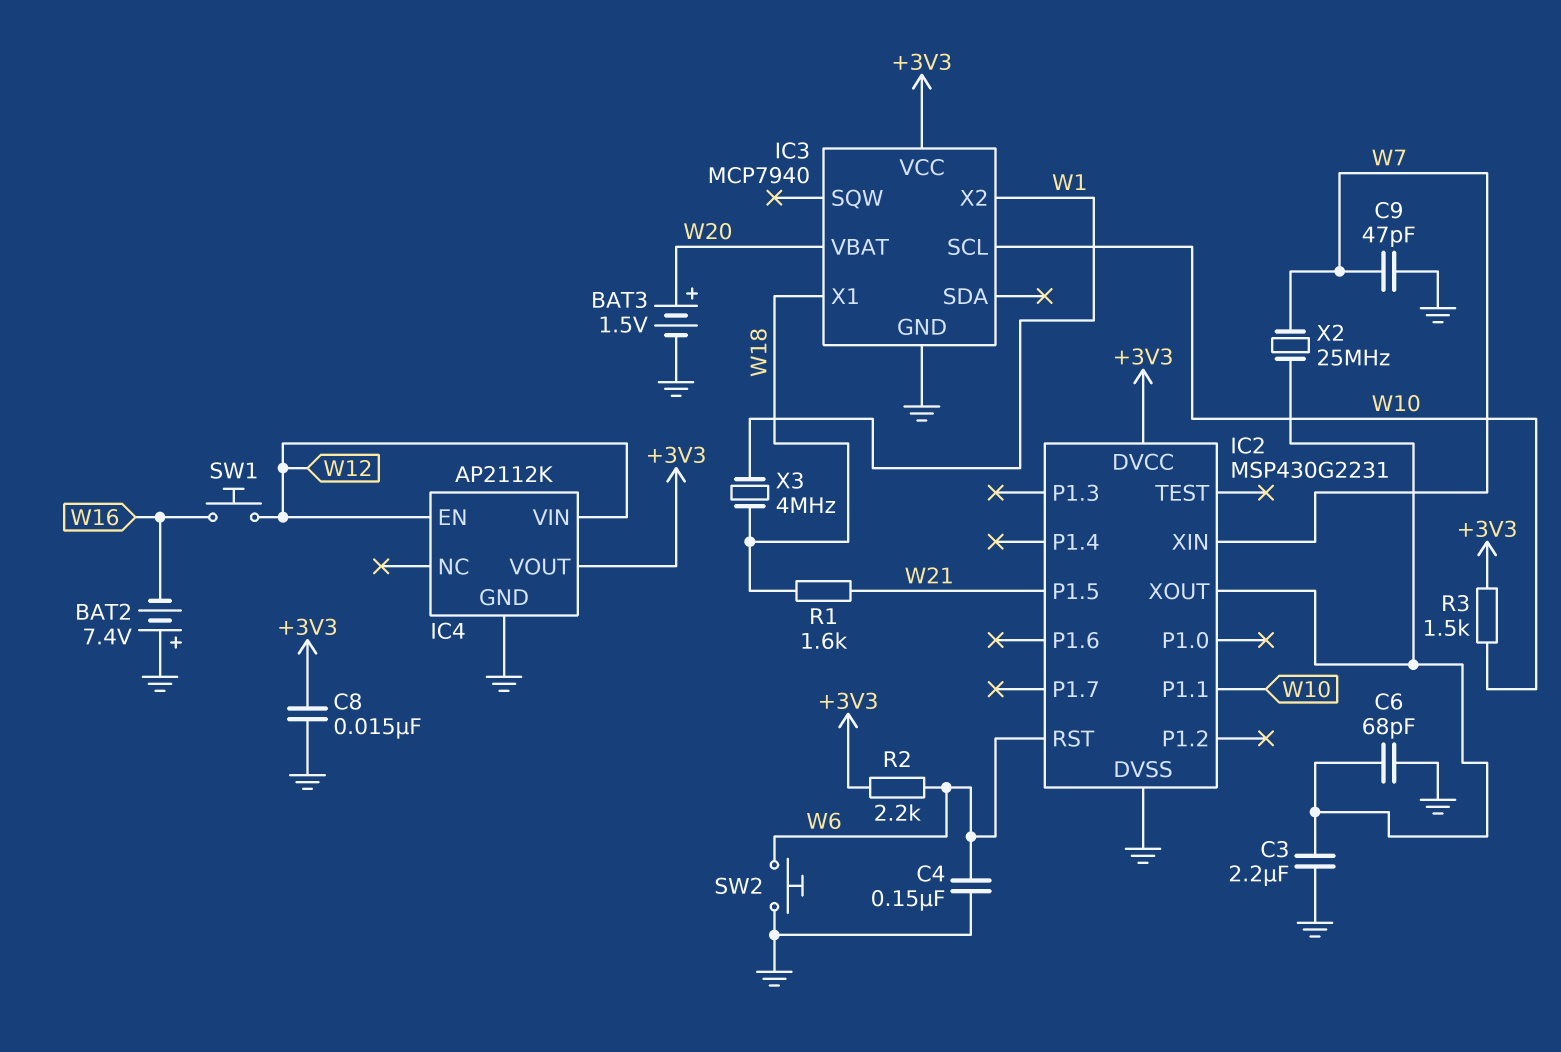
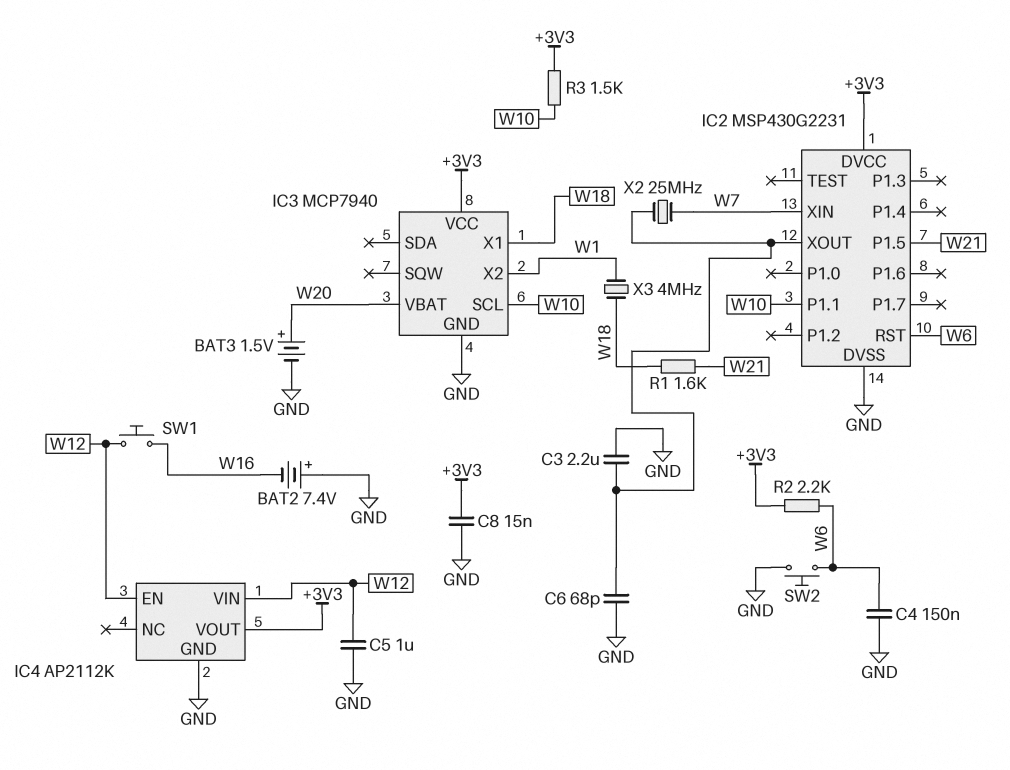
C5: none -> 1uF (GND, W12)
C9: 47pF (GND, W7) -> none

